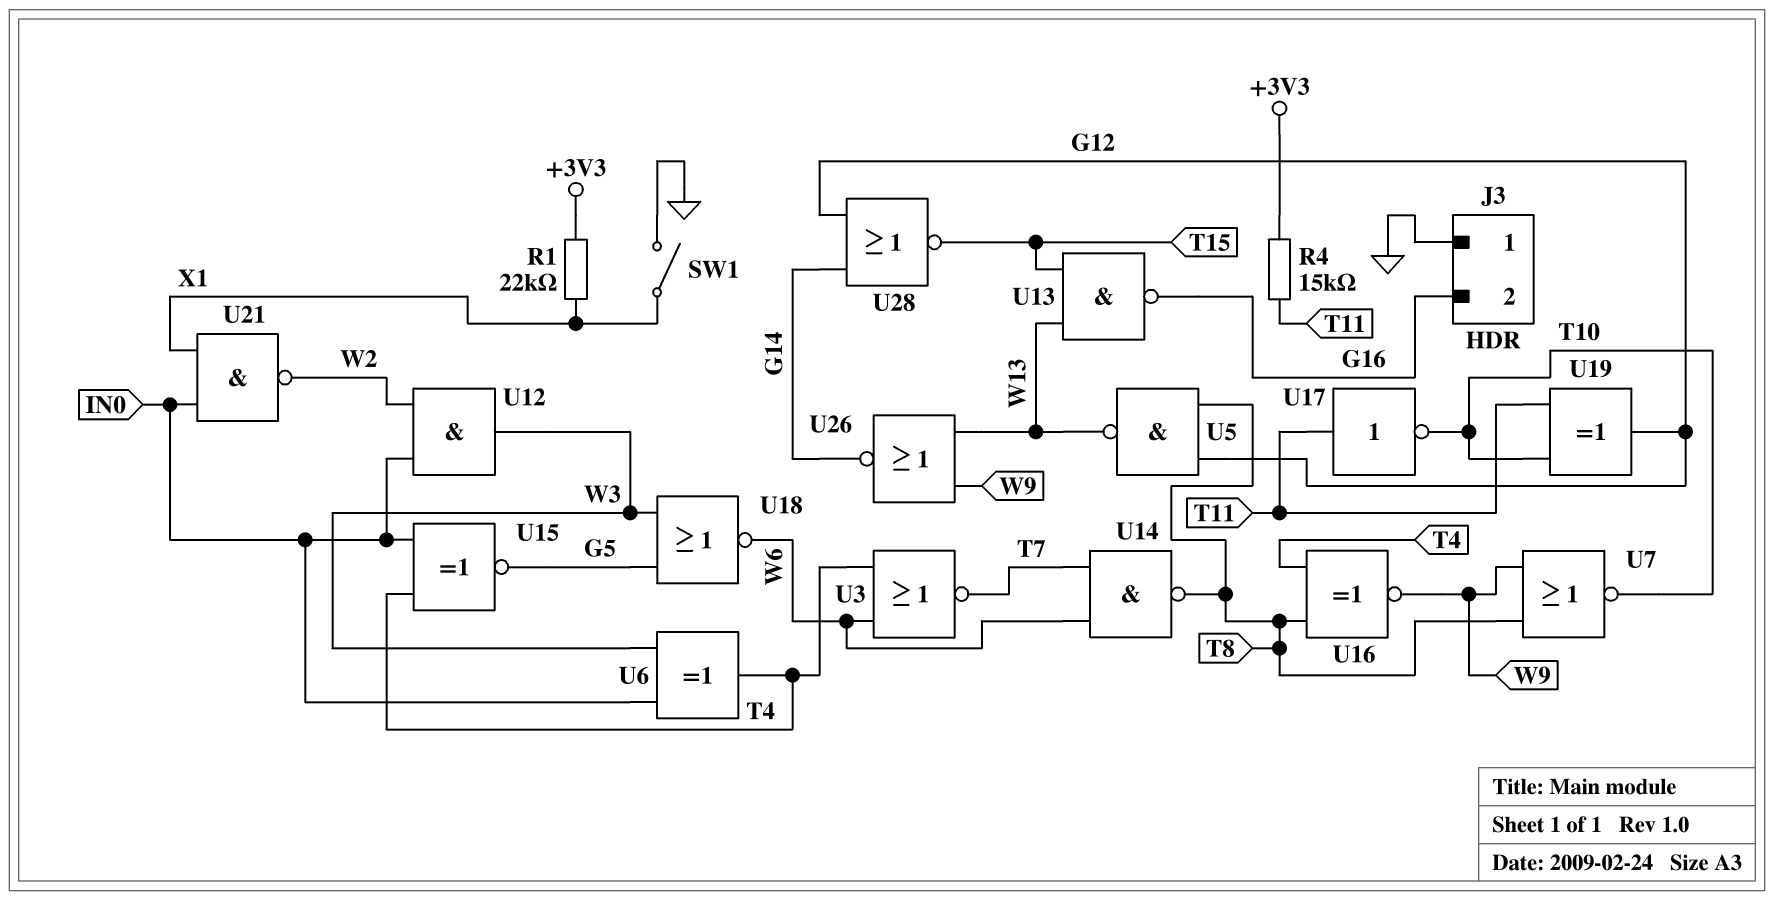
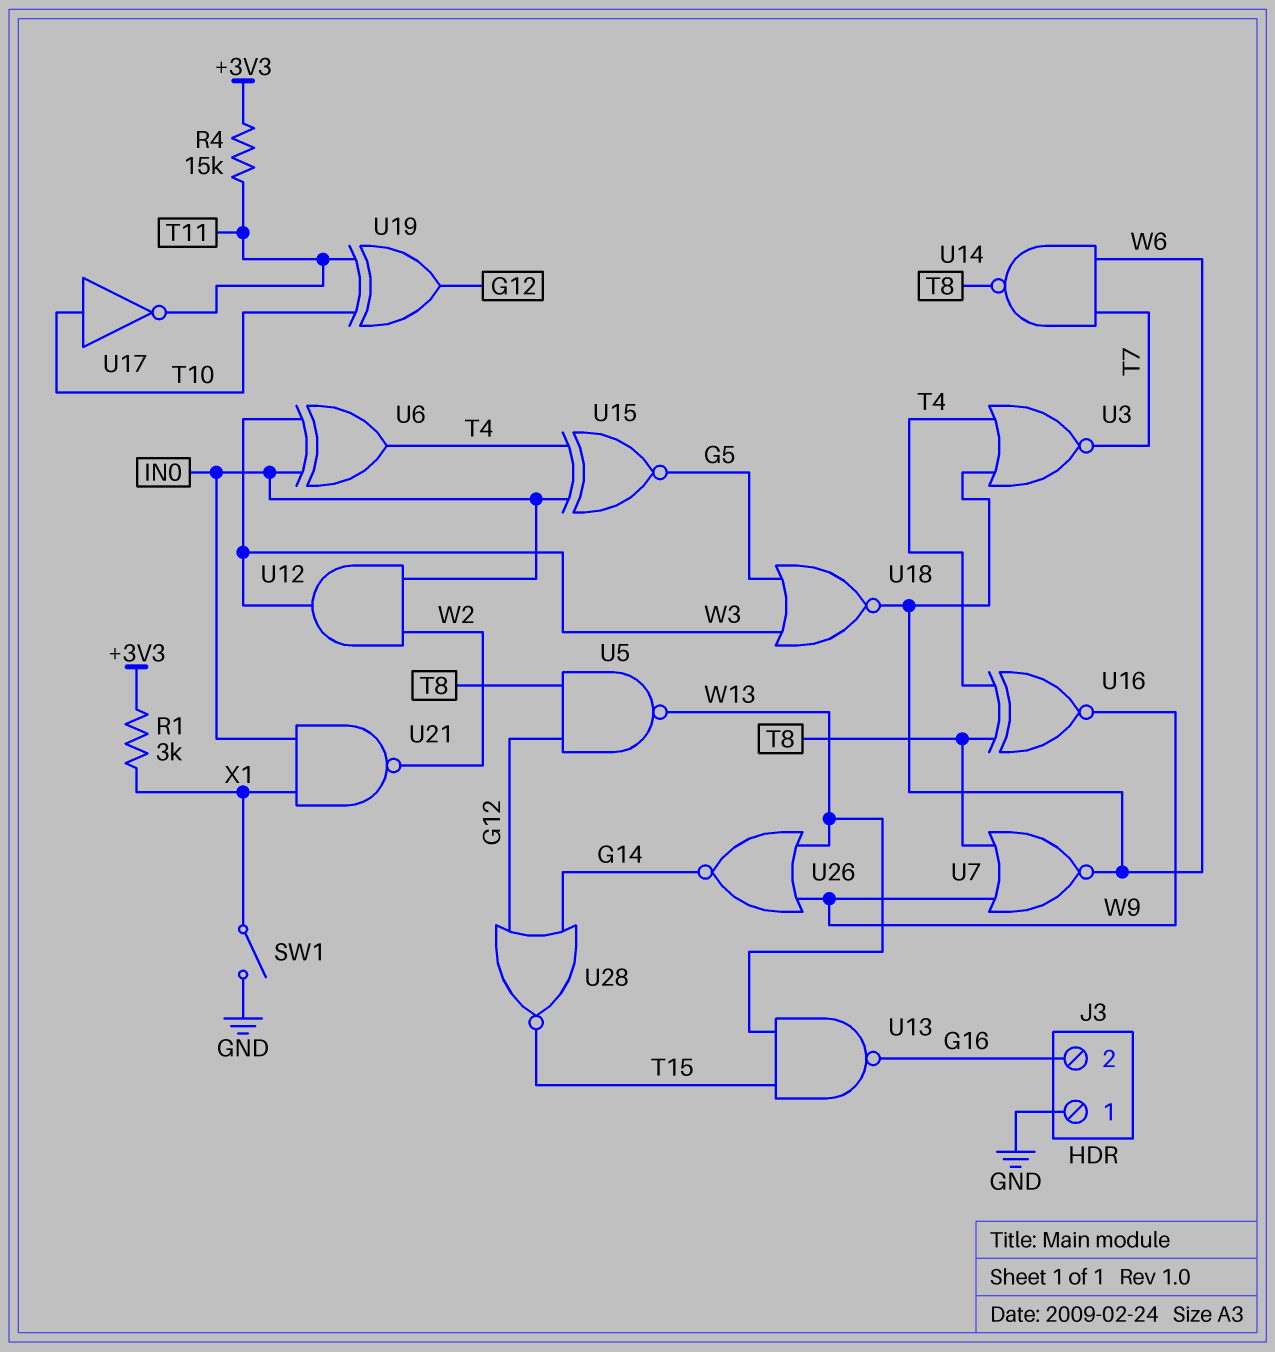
R1: 22k (+3V3, X1) -> 3k (+3V3, X1)
U7: NOR (in T8, in W9, out T10) -> NOR (in T8, in W9, out W6)
U17: NOT (in T11, out T10) -> NOT (in T10, out T11)

